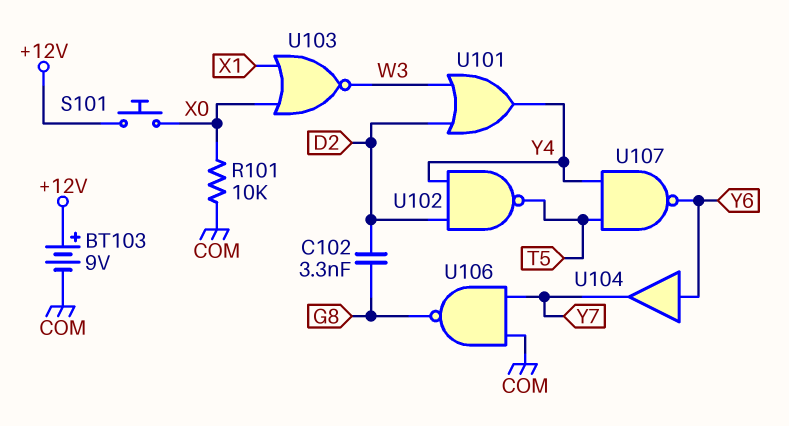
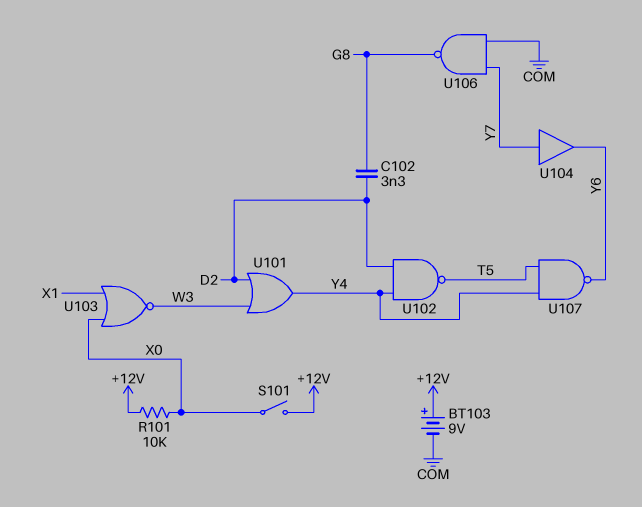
R101: 10k (COM, X0) -> 10k (+12V, X0)
S101: button (+12V, X0) -> switch (+12V, X0)
U104: buffer (in Y6, out Y7) -> buffer (in Y7, out Y6)

